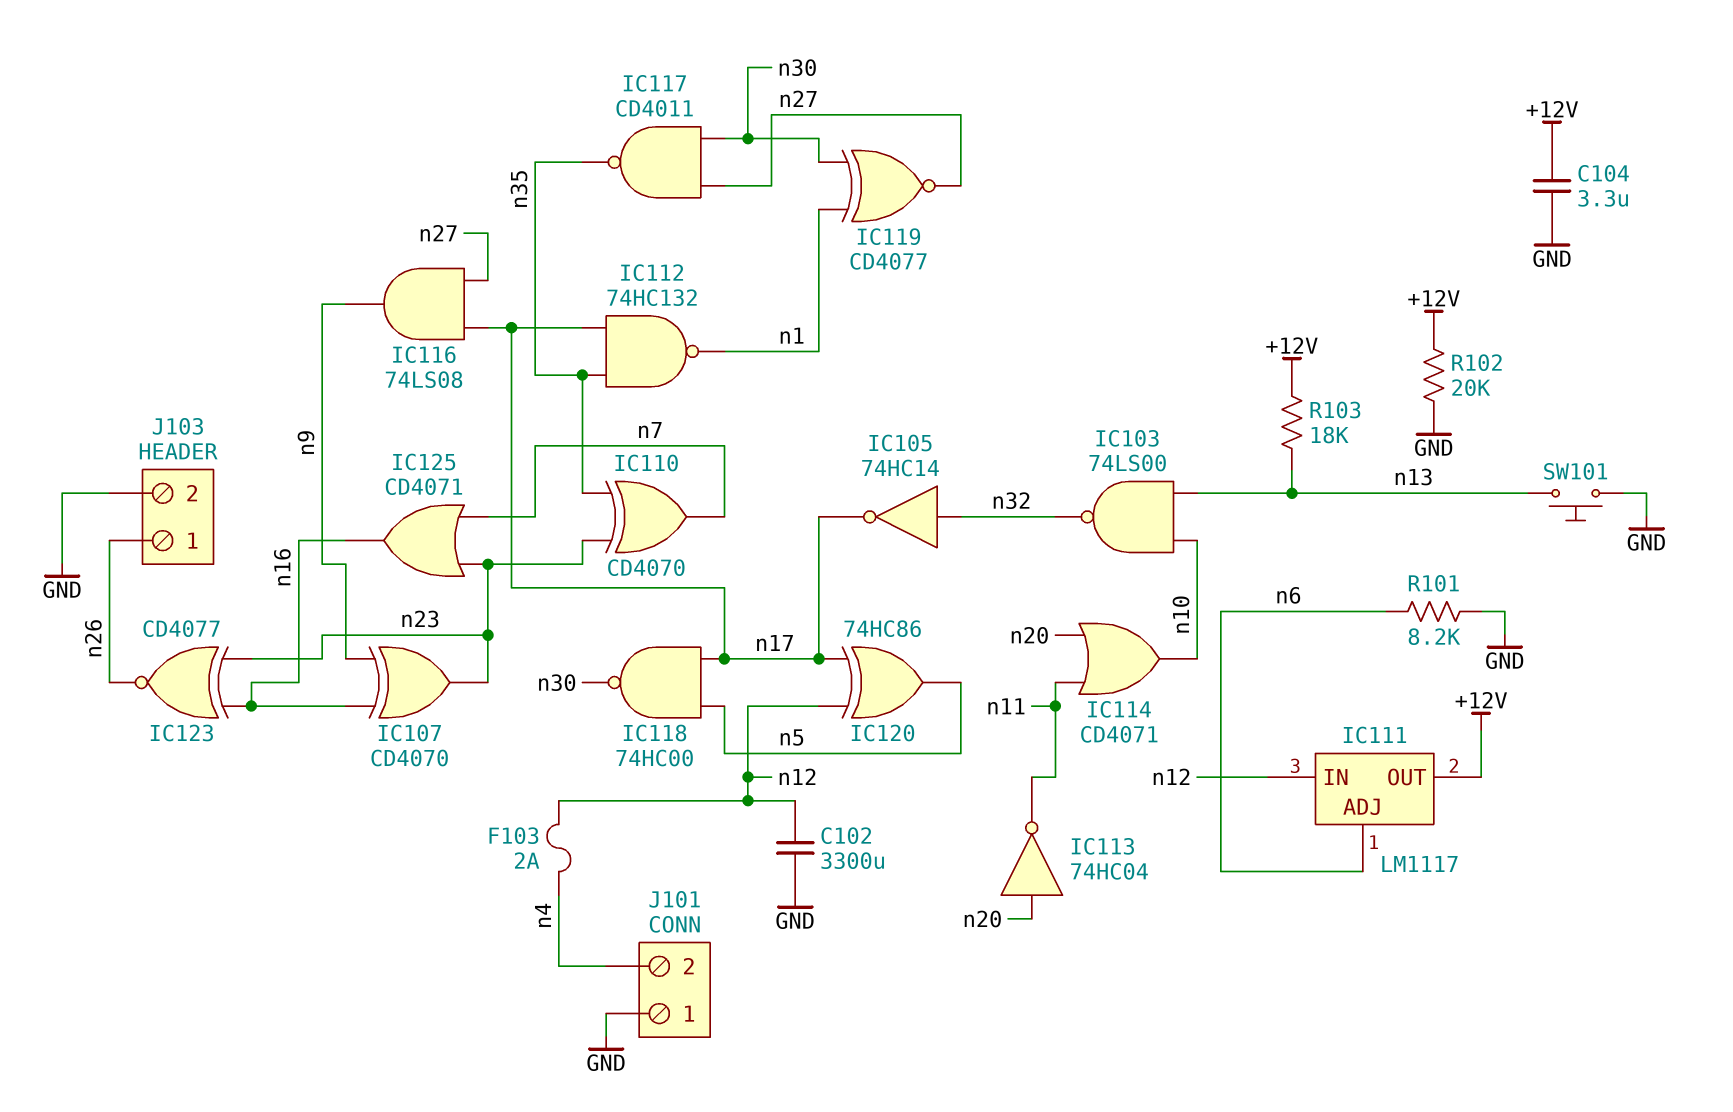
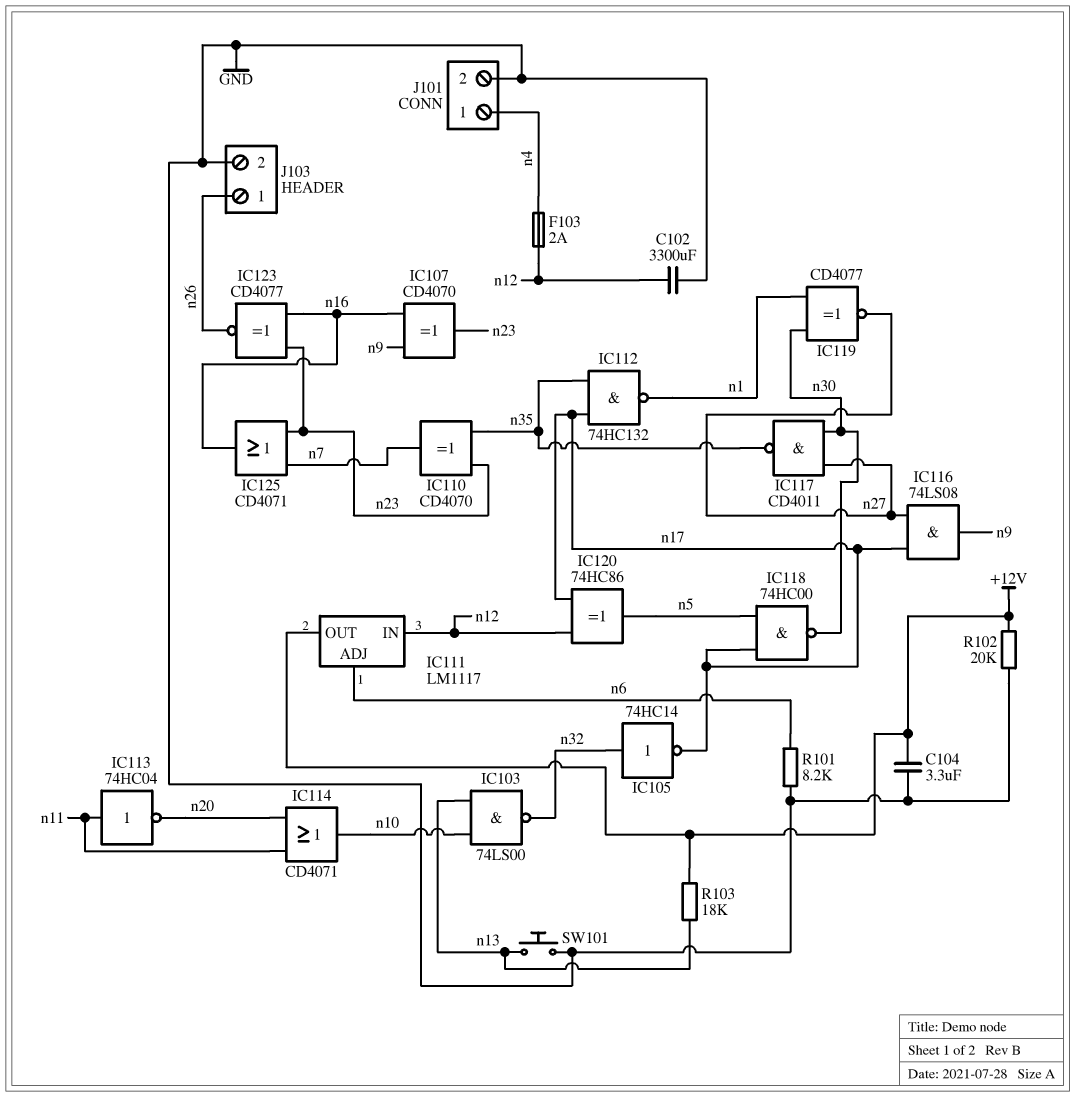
IC113: NOT 74HC04 (in n20, out n11) -> NOT 74HC04 (in n11, out n20)
J101 pin 1: GND -> n4
J101 pin 2: n4 -> GND

